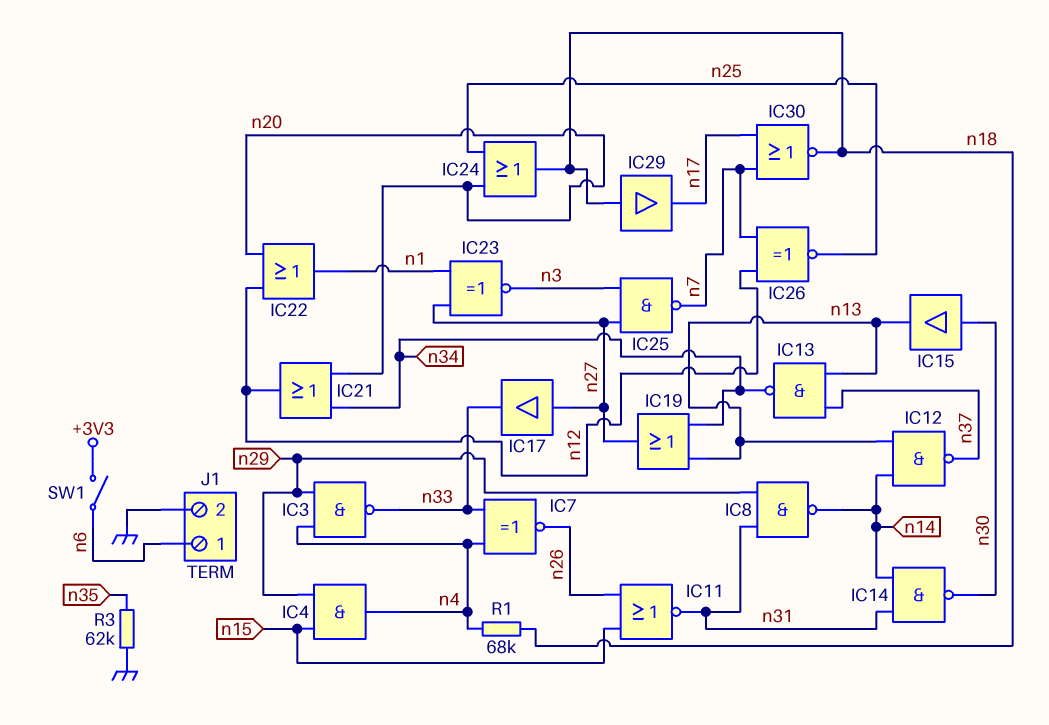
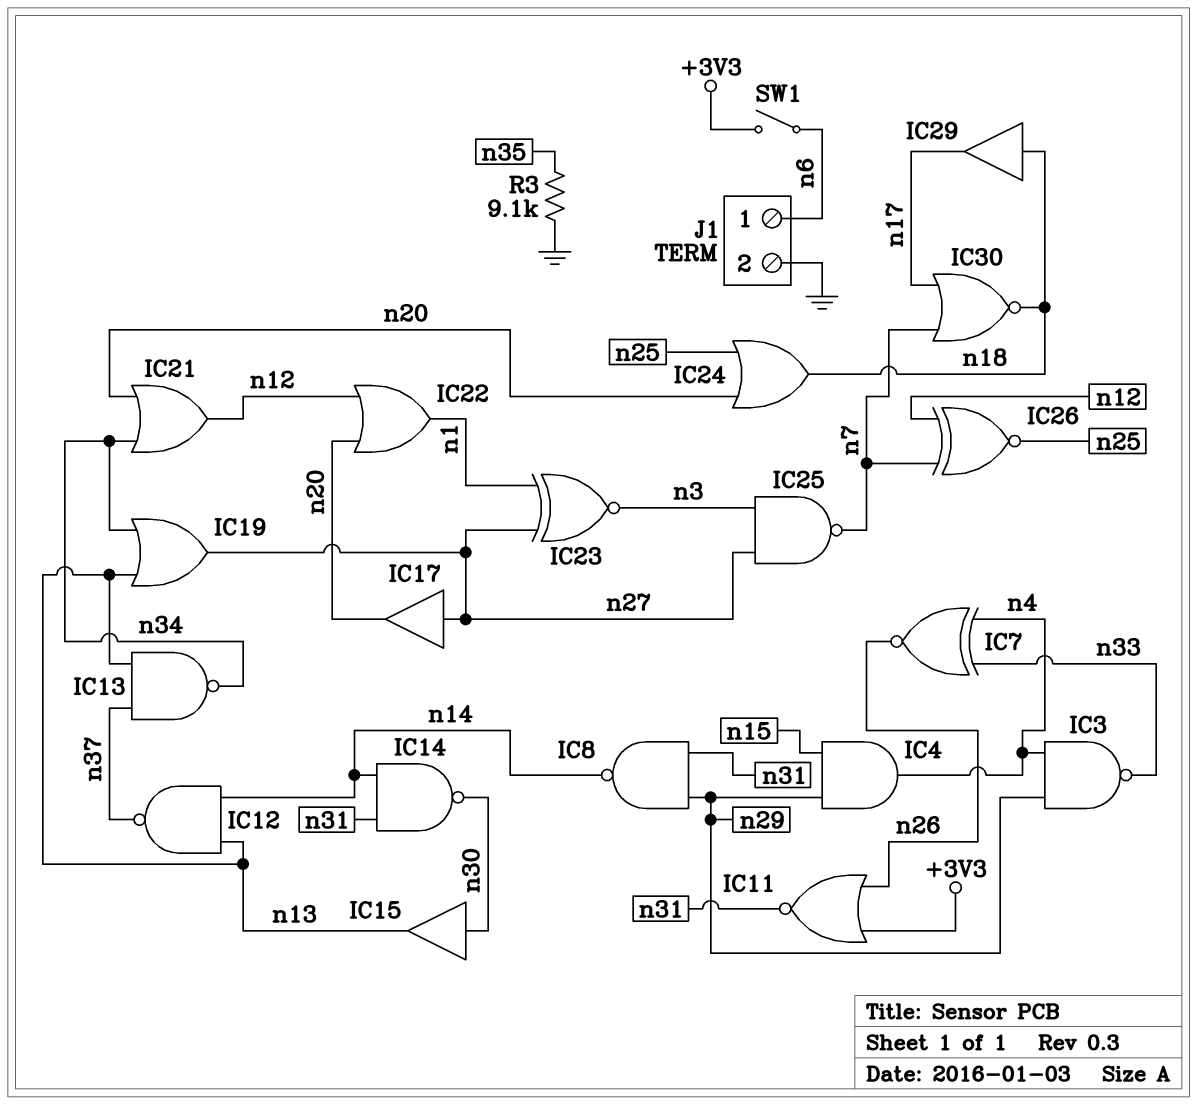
IC11: NOR (in n15, in n26, out n31) -> NOR (in +3V3, in n26, out n31)
IC17: buffer (in n27, out n33) -> buffer (in n27, out n20)
R1: 68k (n4, n18) -> none
R3: 62k (GND, n35) -> 9.1k (GND, n35)

